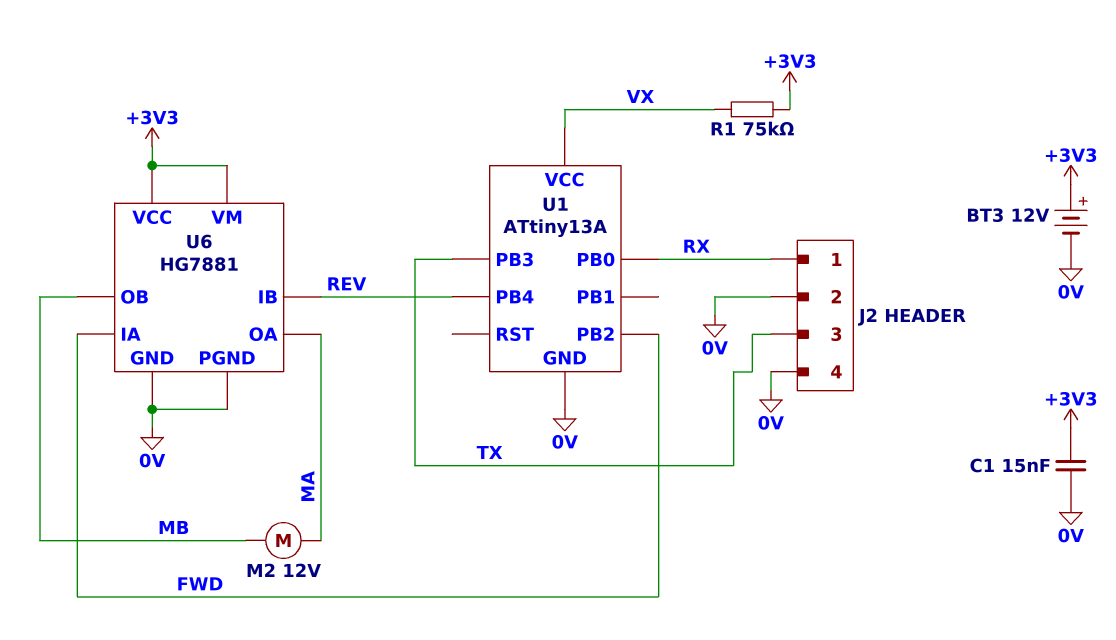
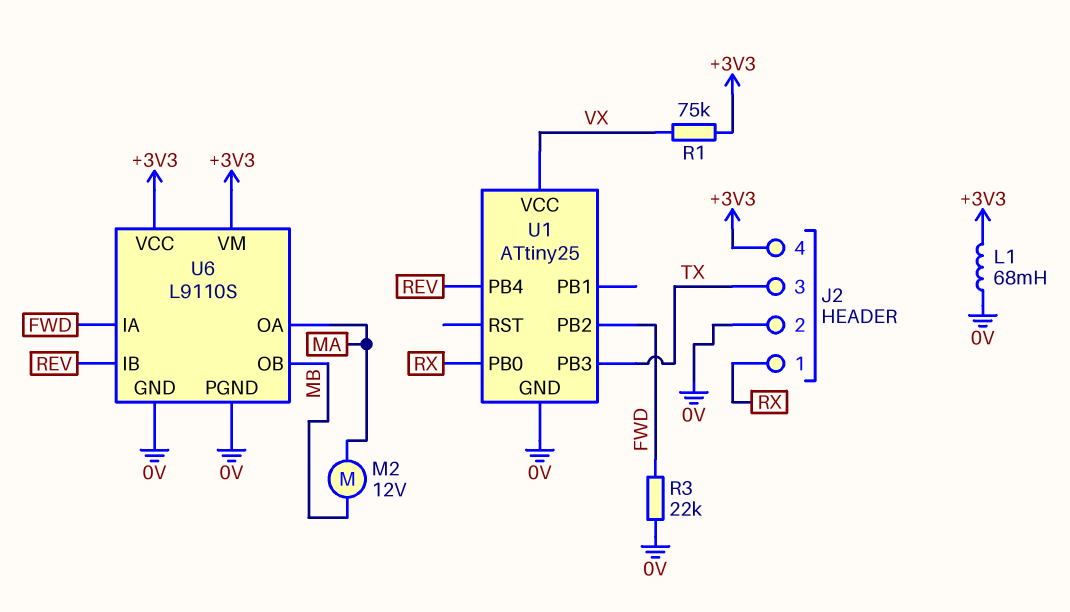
BT3: 12V (plus +3V3, minus 0V) -> none
C1: 15nF (+3V3, 0V) -> none
J2 pin 4: 0V -> +3V3
L1: none -> 68mH (+3V3, 0V)
R3: none -> 22k (0V, FWD)
U1: ATtiny13A -> ATtiny25
U6: HG7881 -> L9110S

